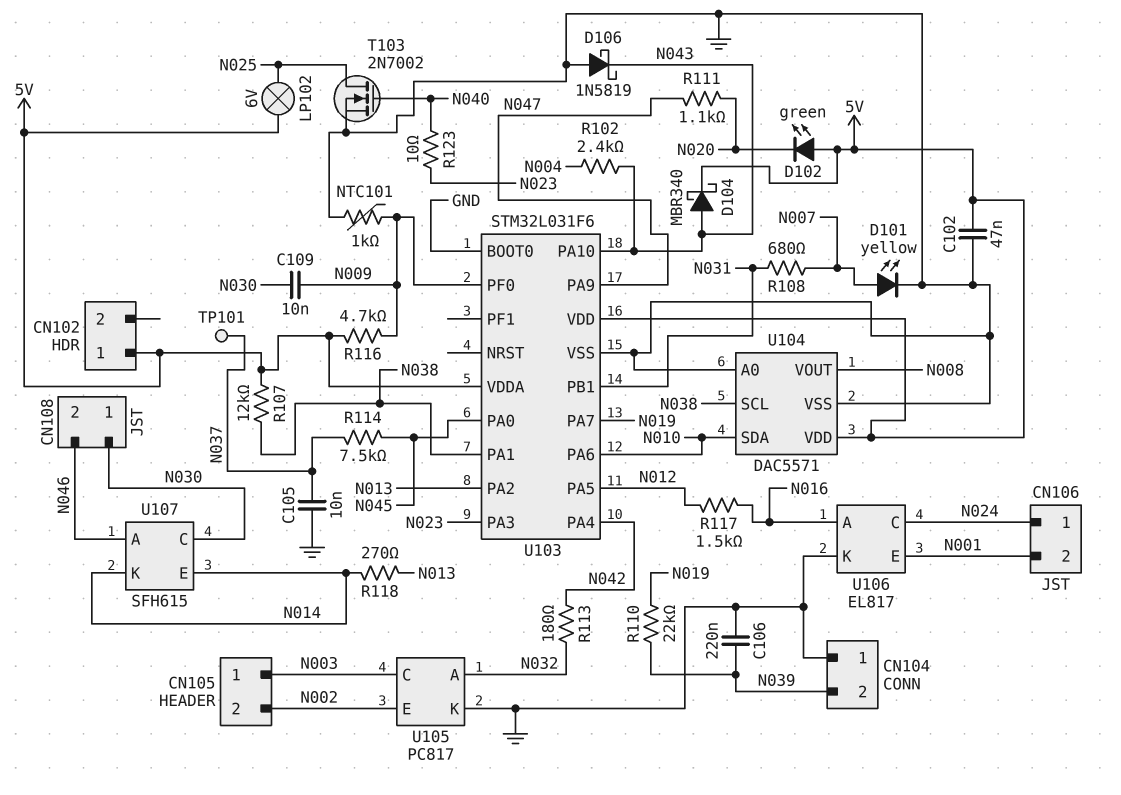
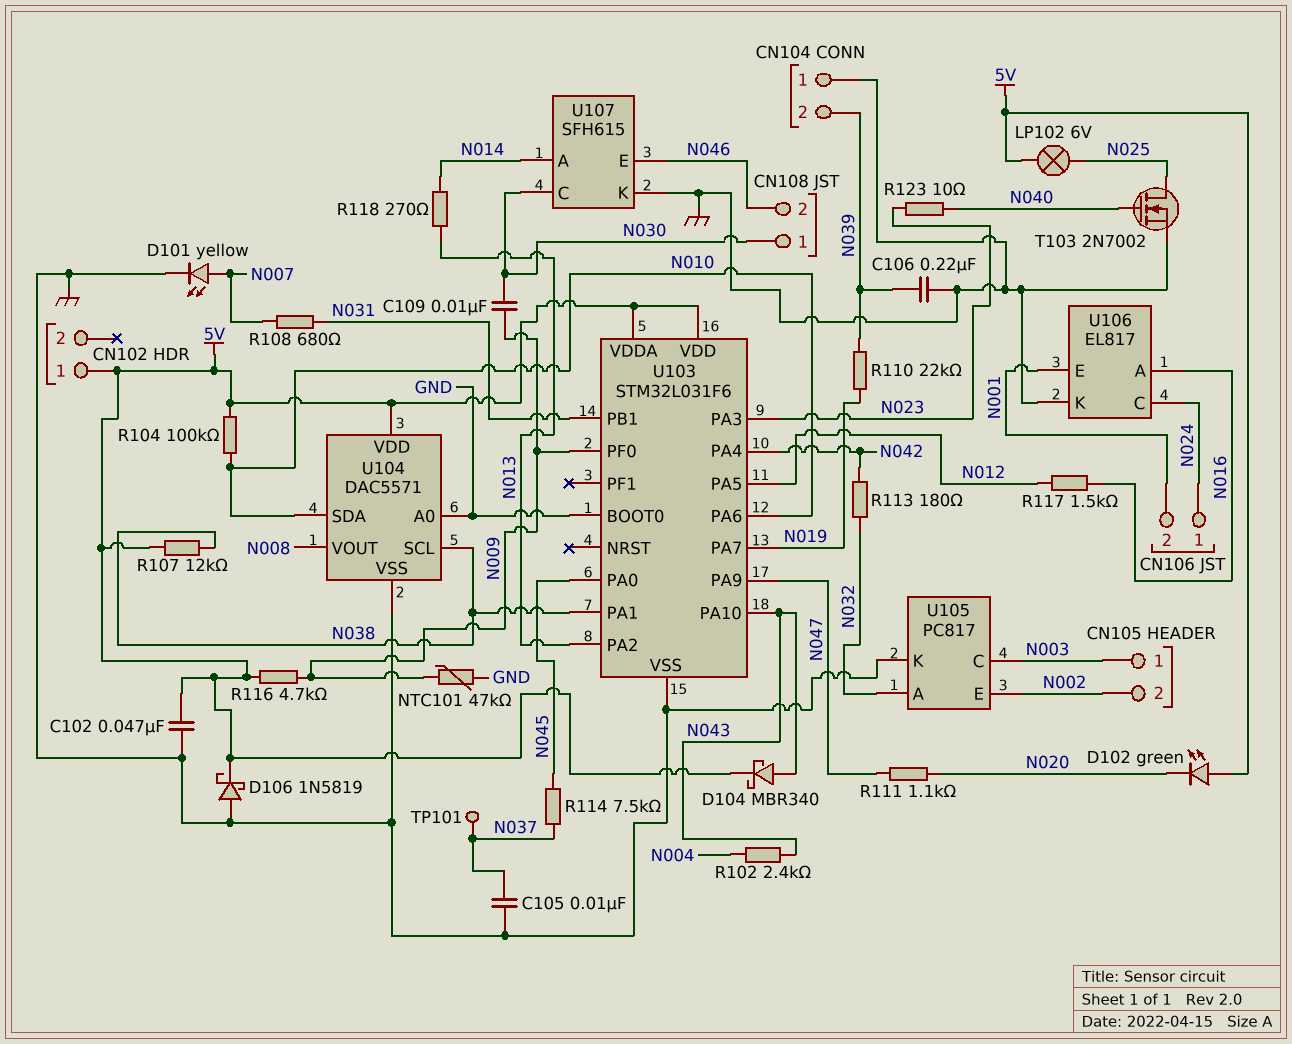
D106: schottky 1N5819 (A GND, K N043) -> schottky 1N5819 (A GND, K 5V)
NTC101: 1k (GND, N009) -> 47k (GND, N009)
R104: none -> 100k (5V, N010)
U107 pin A: N046 -> N014
U107 pin E: N014 -> N046
U107 pin K: N014 -> GND

